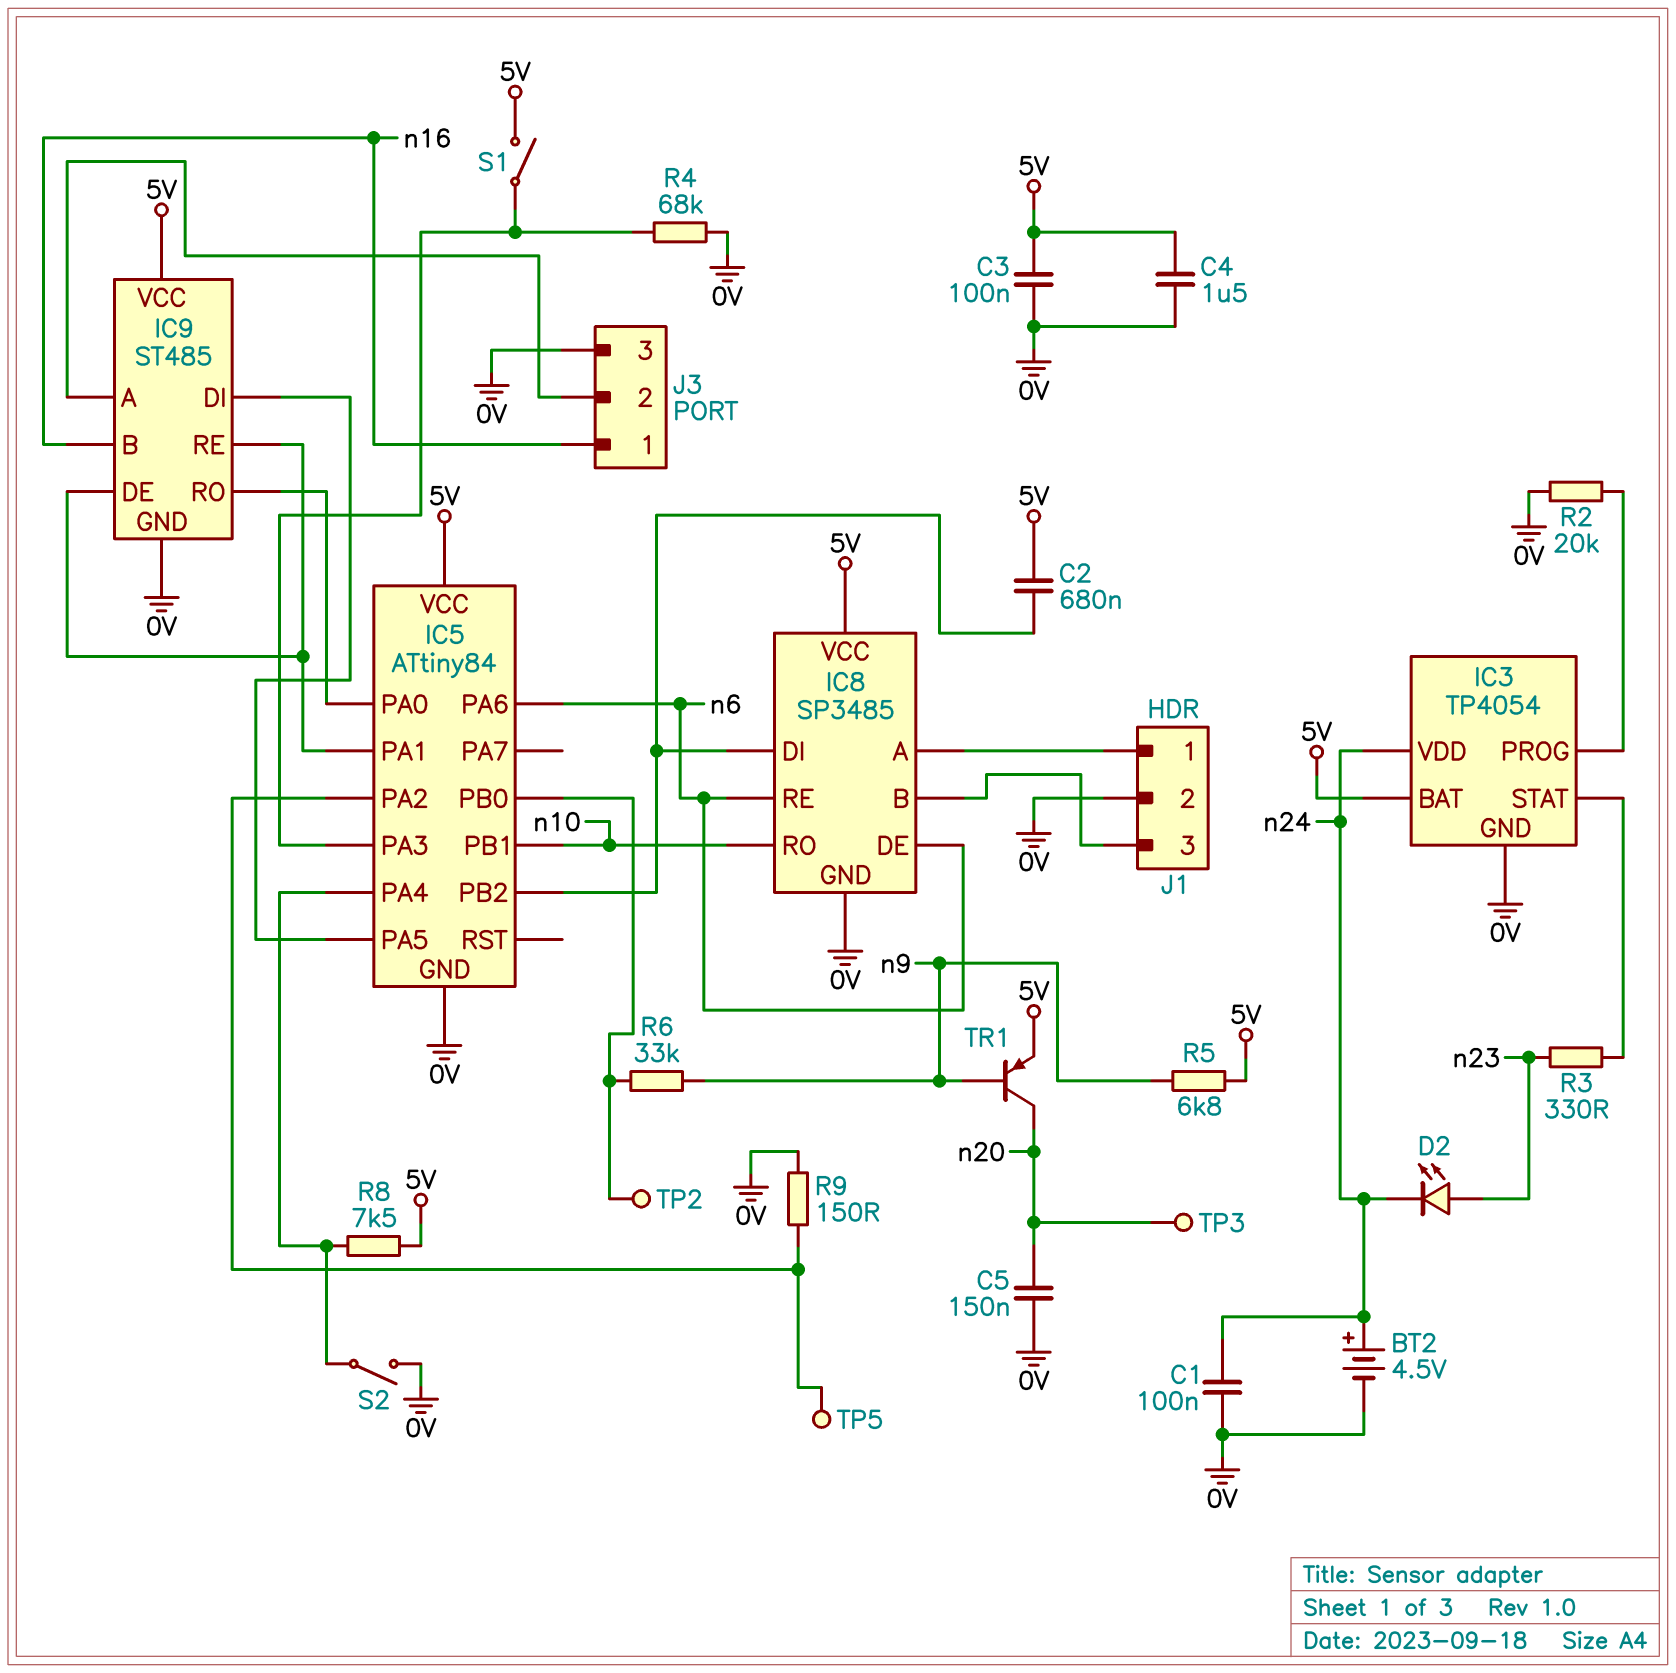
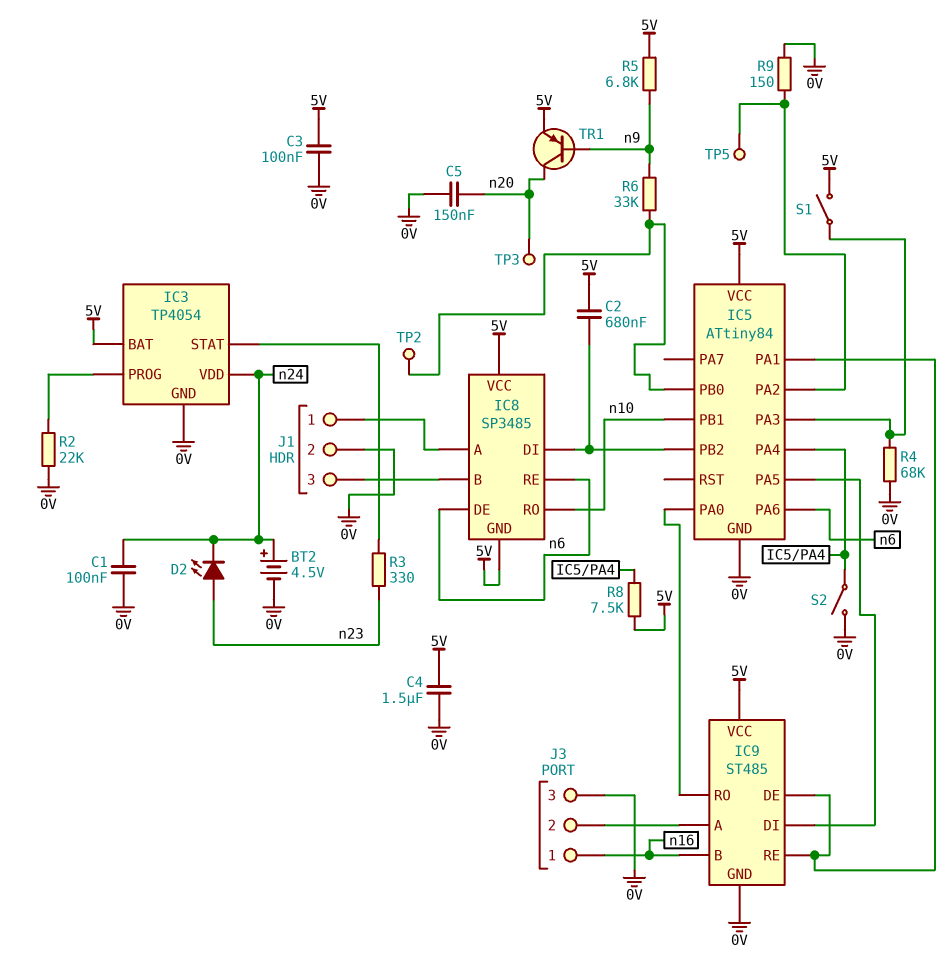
IC8 pin GND: 0V -> 5V
R2: 20k (0V, IC3/PROG) -> 22k (0V, IC3/PROG)

